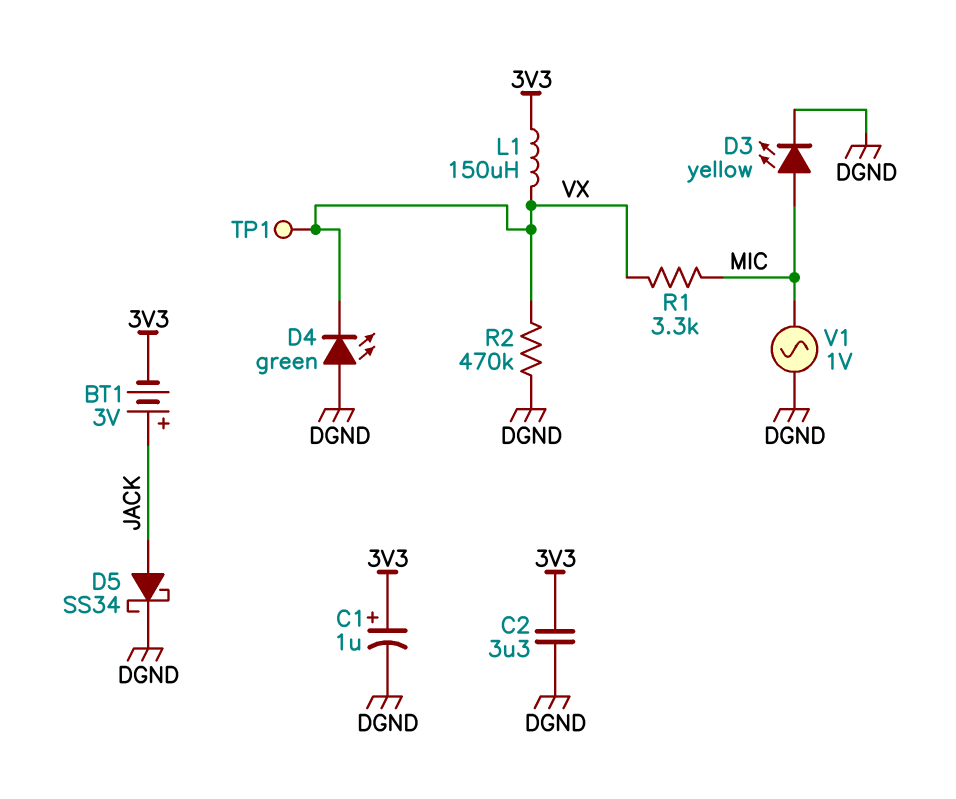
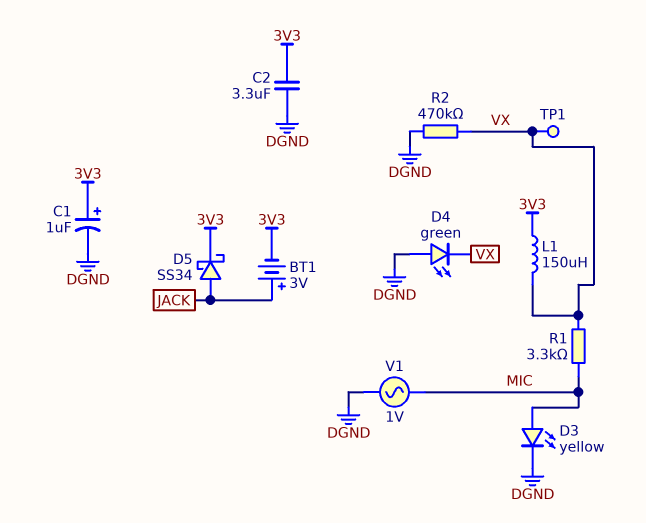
D5: schottky SS34 (A JACK, K DGND) -> schottky SS34 (A JACK, K 3V3)

